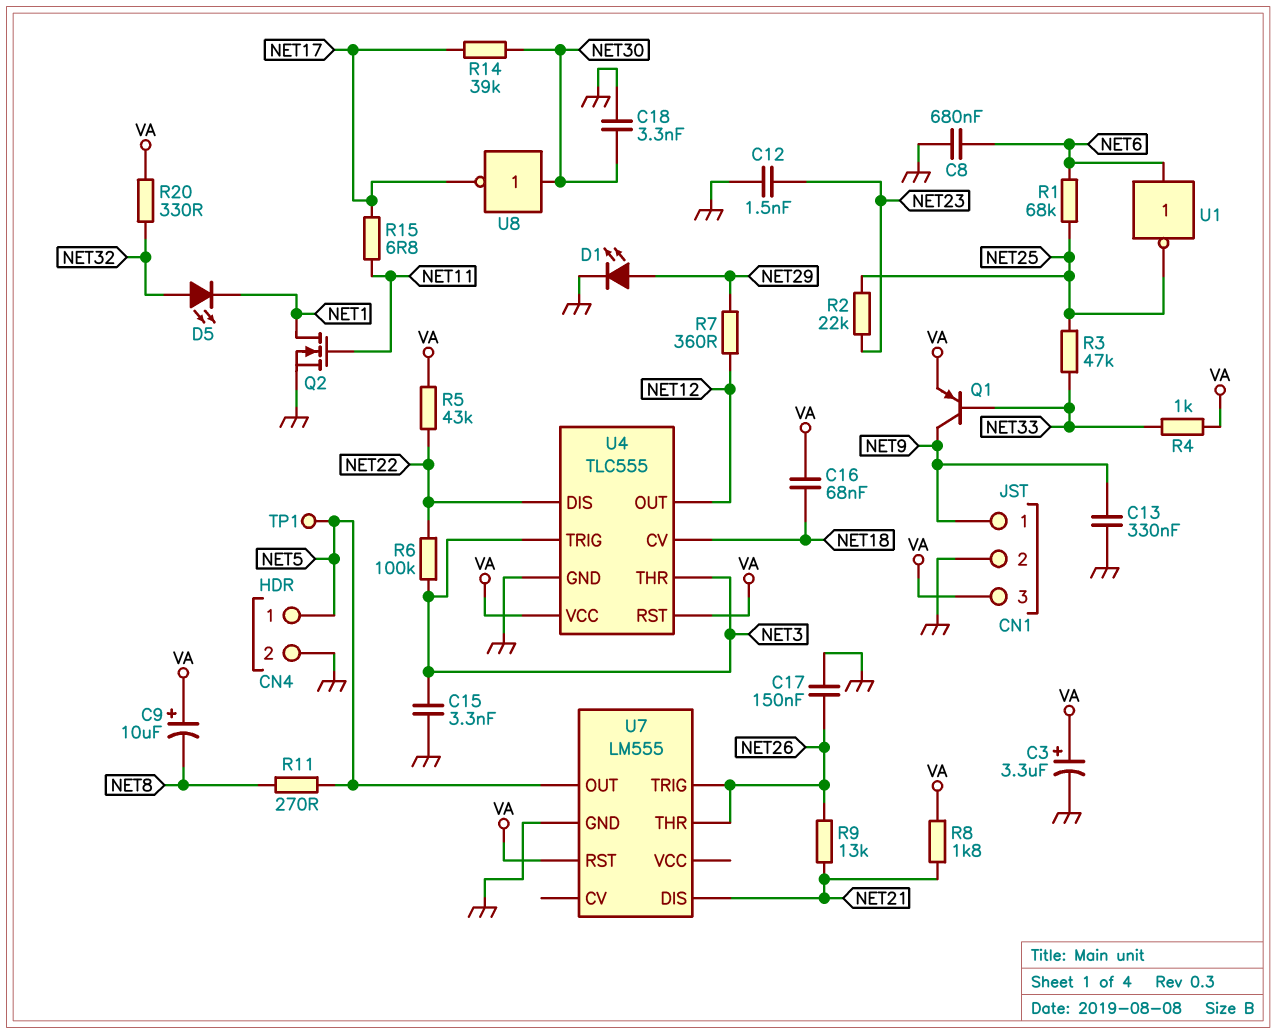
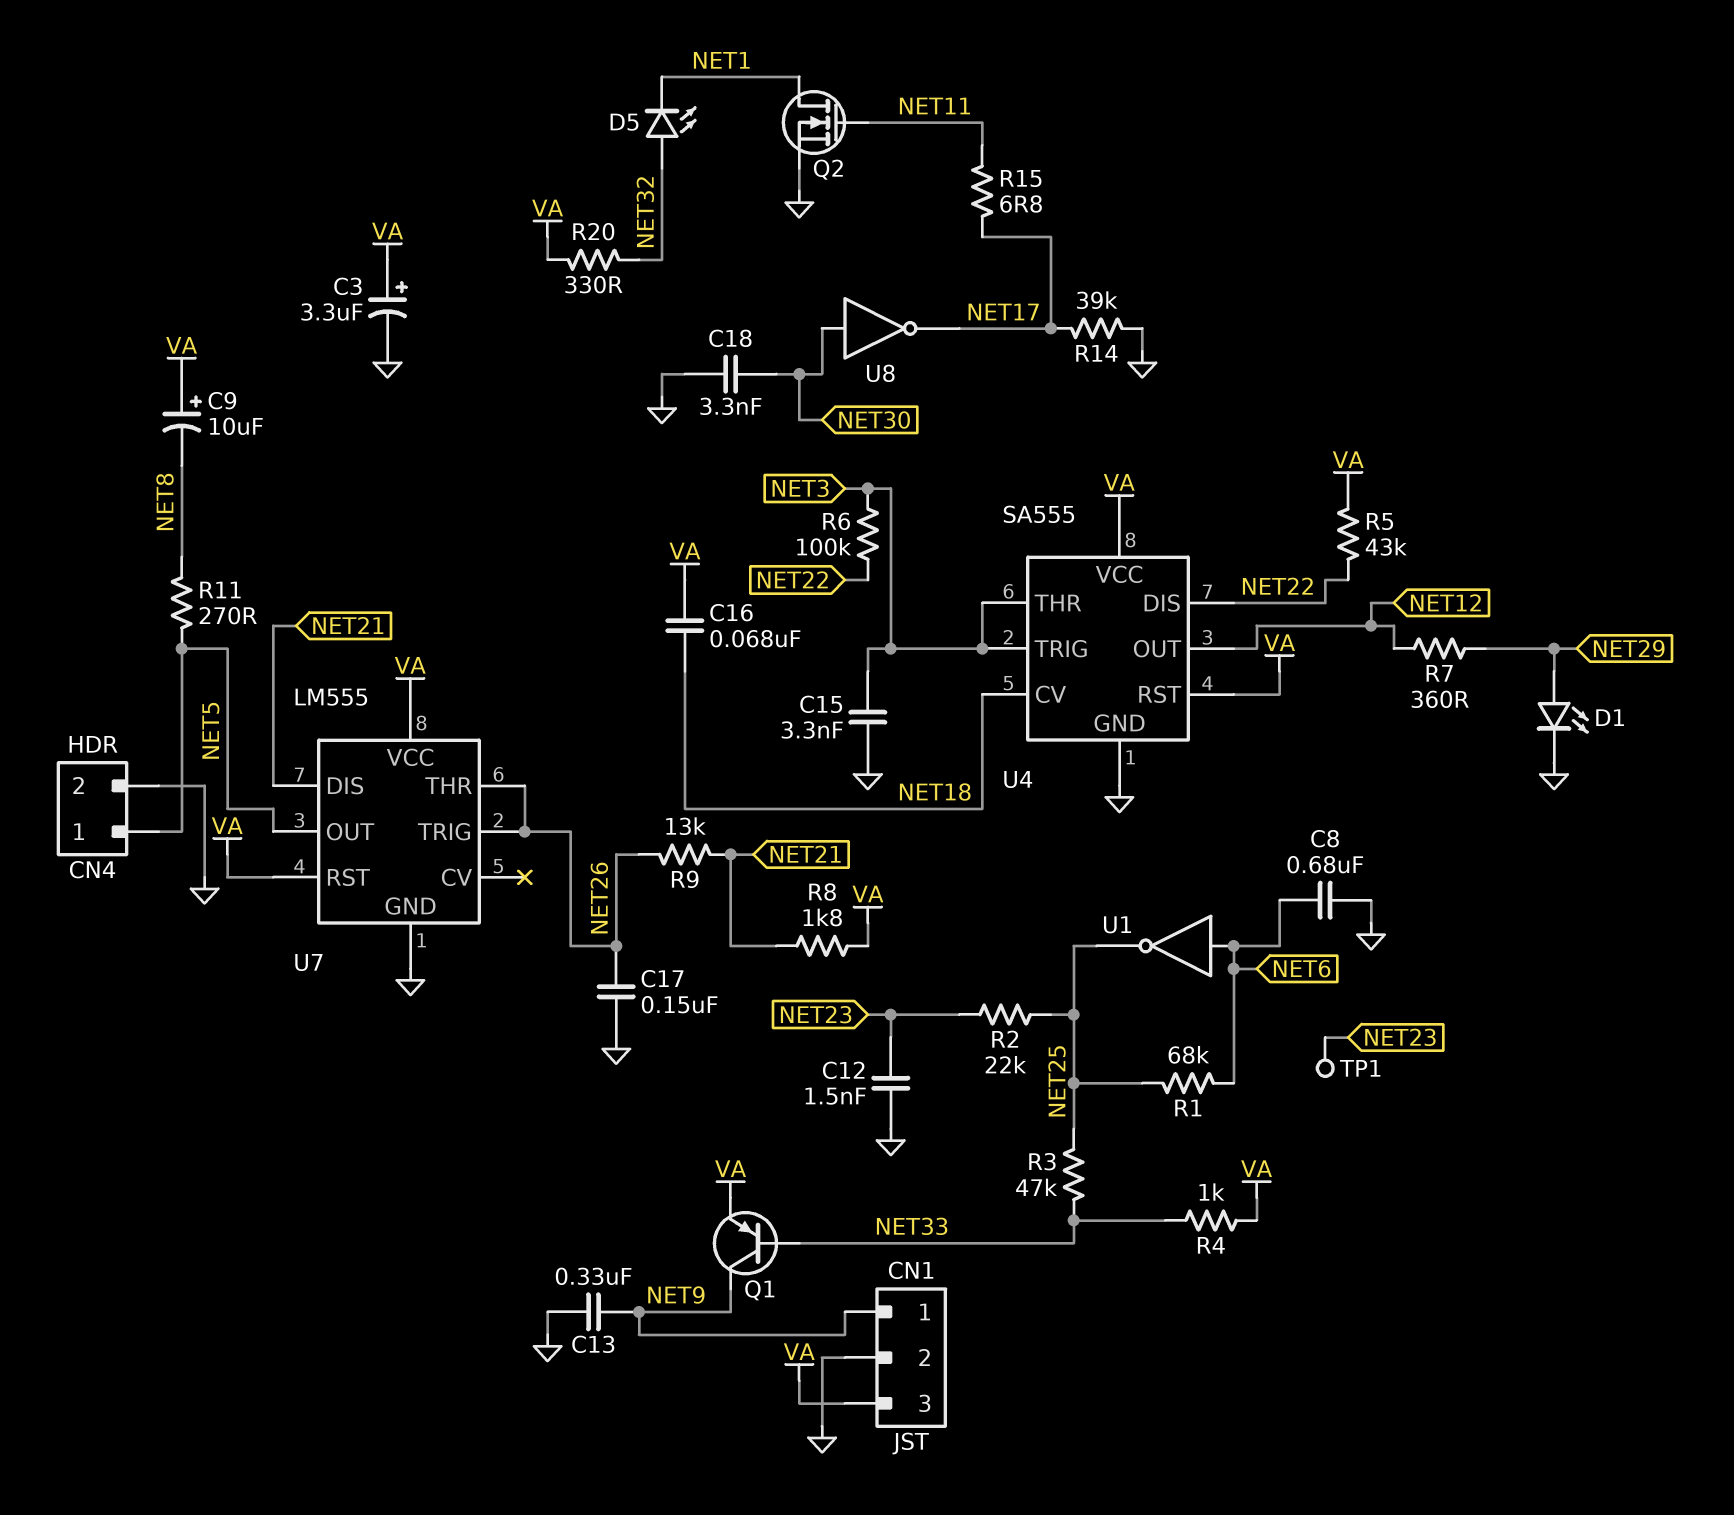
R14: 39k (NET17, NET30) -> 39k (GND, NET17)
TP1: test point (NET5) -> test point (NET23)
U4: TLC555 -> SA555
U7 pin VCC: none -> VA

